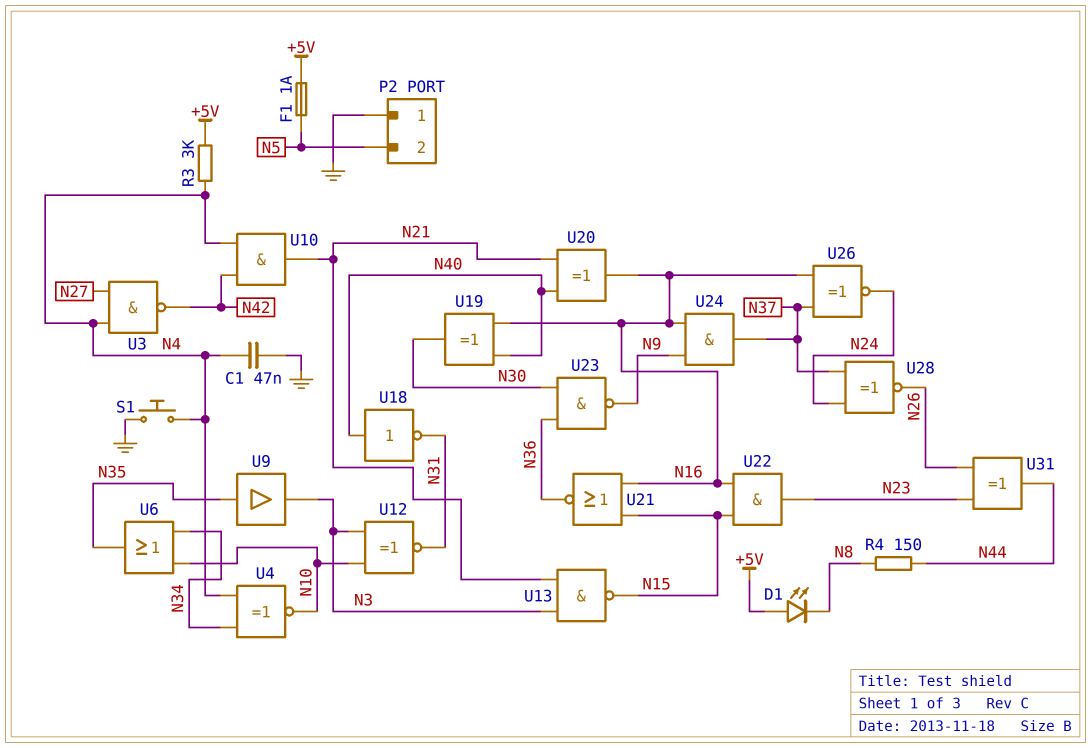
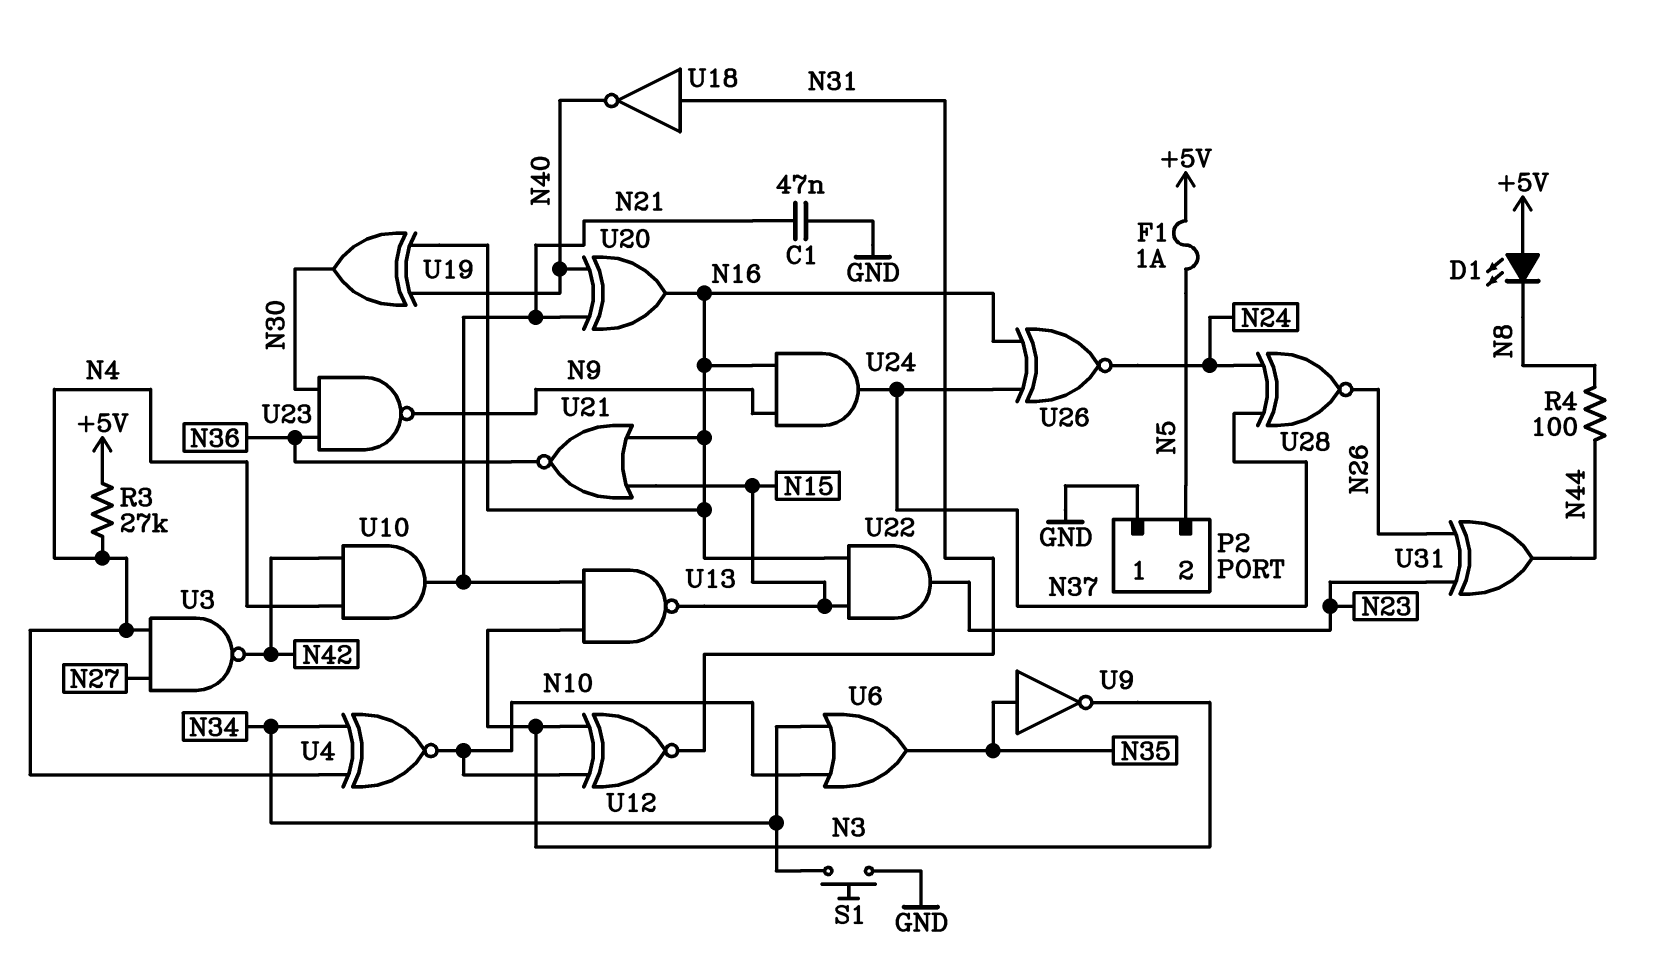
C1: 47nF (GND, N4) -> 47nF (GND, N21)
R3: 3k (+5V, N4) -> 27k (+5V, N4)
R4: 150 (N8, N44) -> 100 (N8, N44)
S1: button (GND, N4) -> button (GND, N34)
U9: buffer (in N35, out N3) -> NOT (in N35, out N3)
U18: NOT (in N40, out N31) -> NOT (in N31, out N40)

